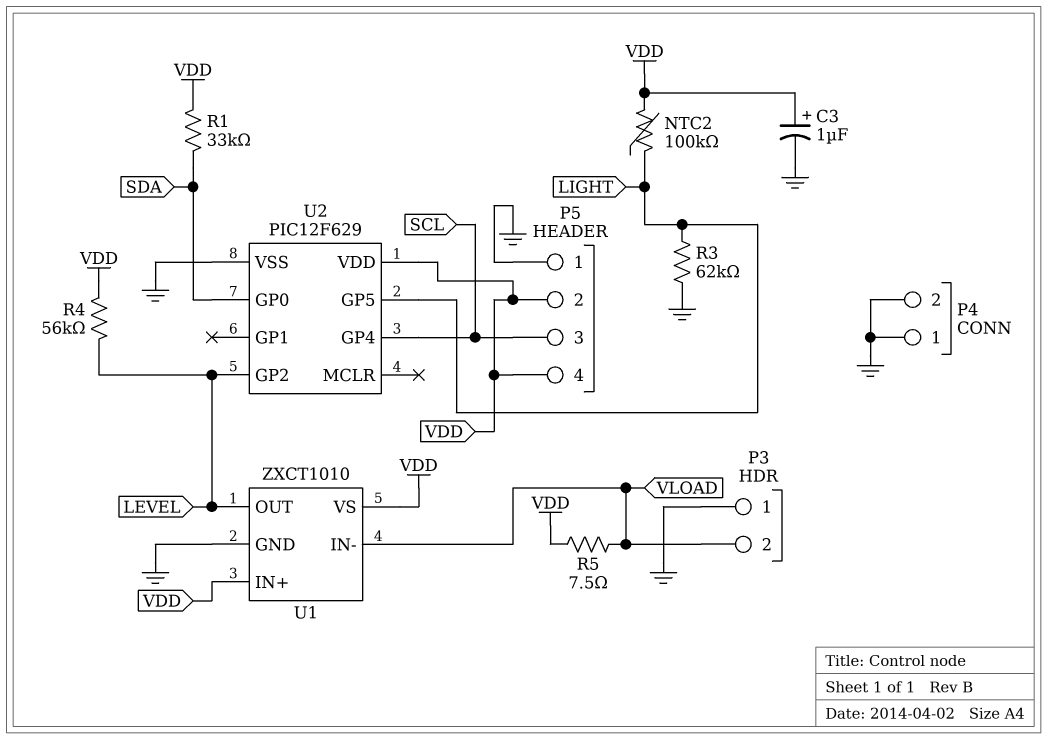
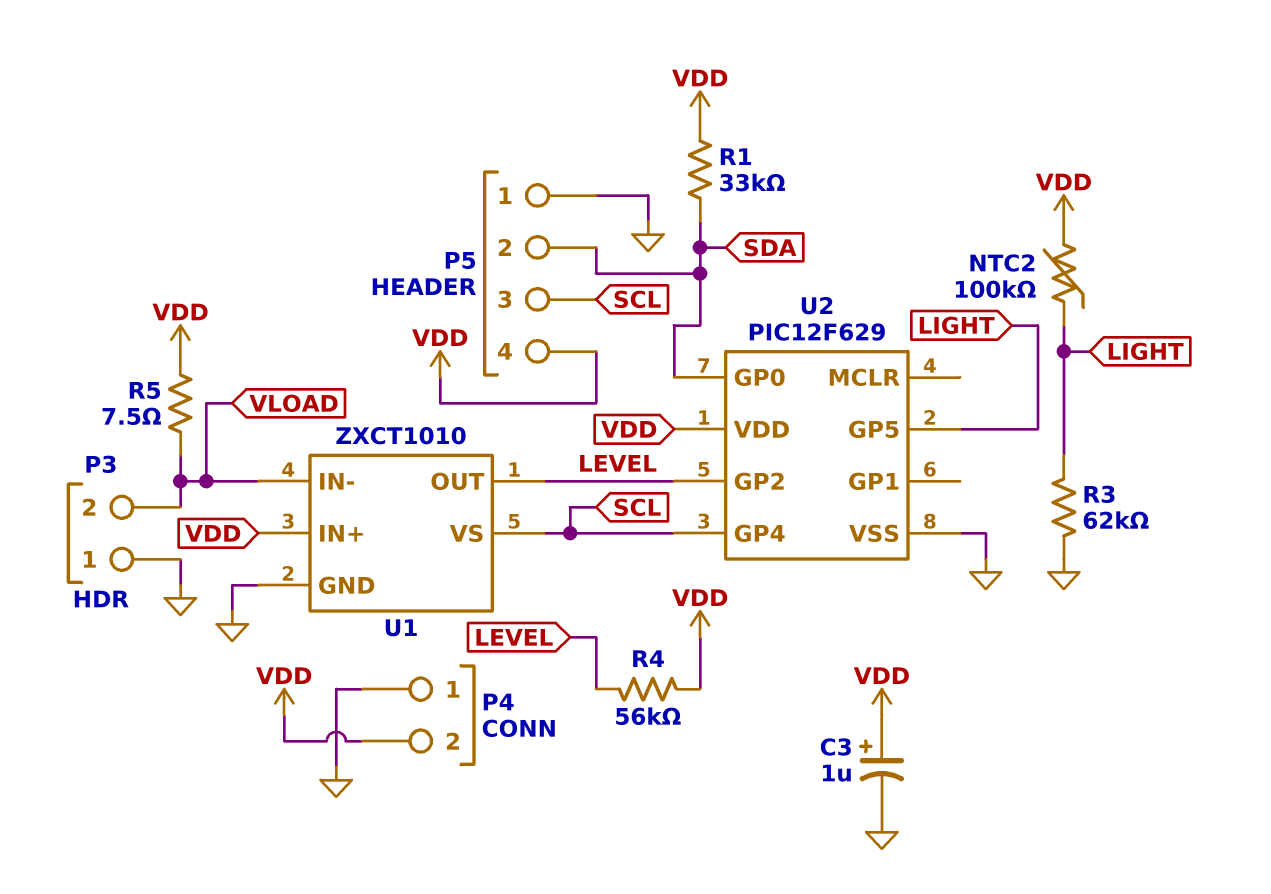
P4 pin 2: GND -> VDD
P5 pin 2: VDD -> SDA
U1 pin VS: VDD -> SCL

